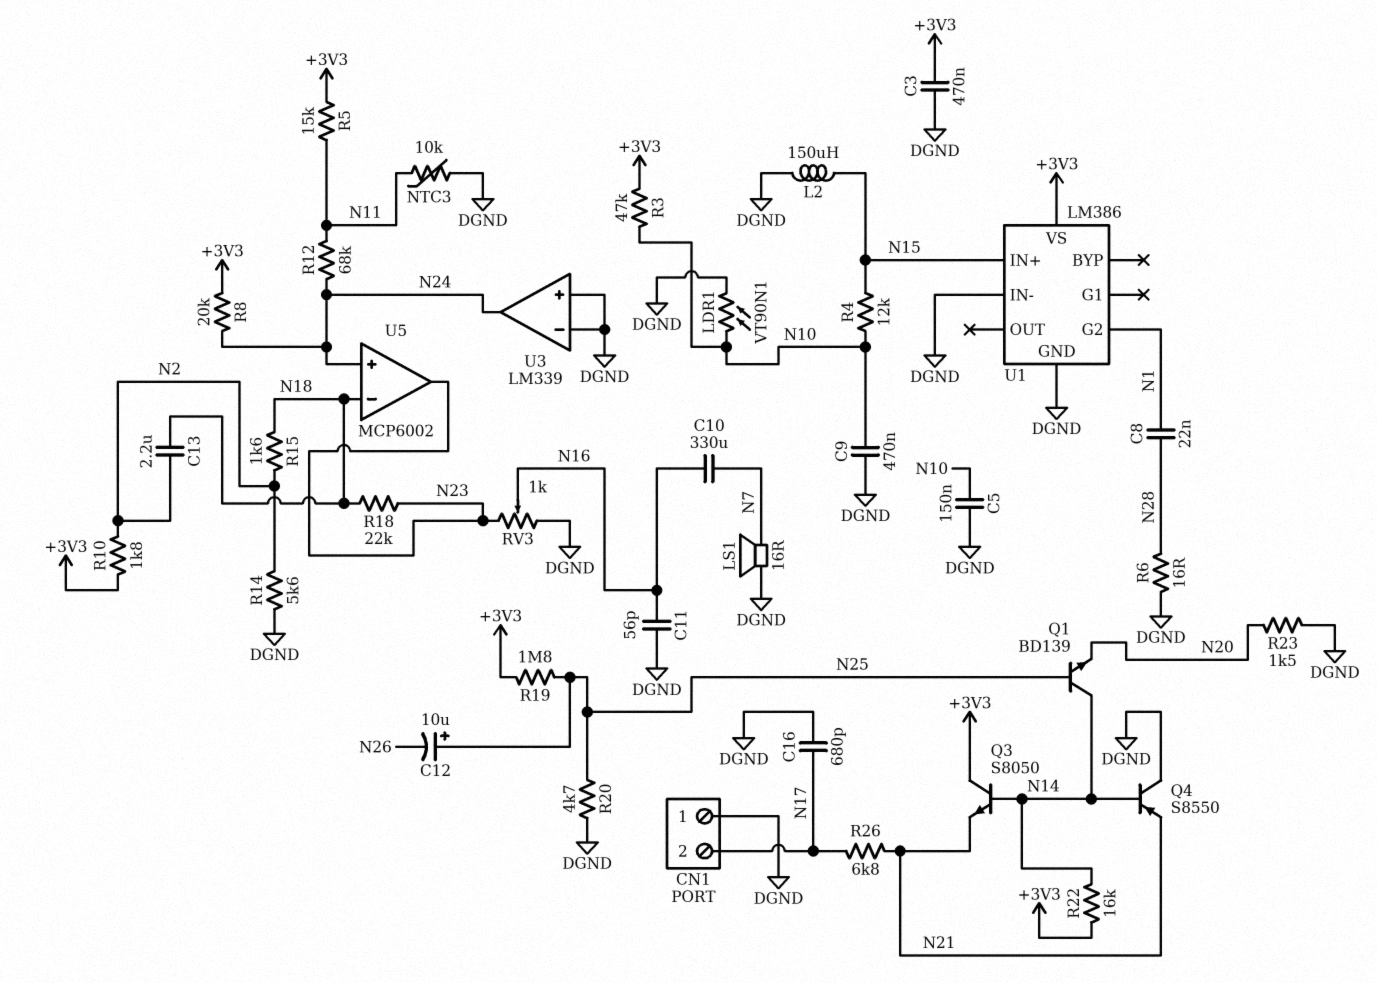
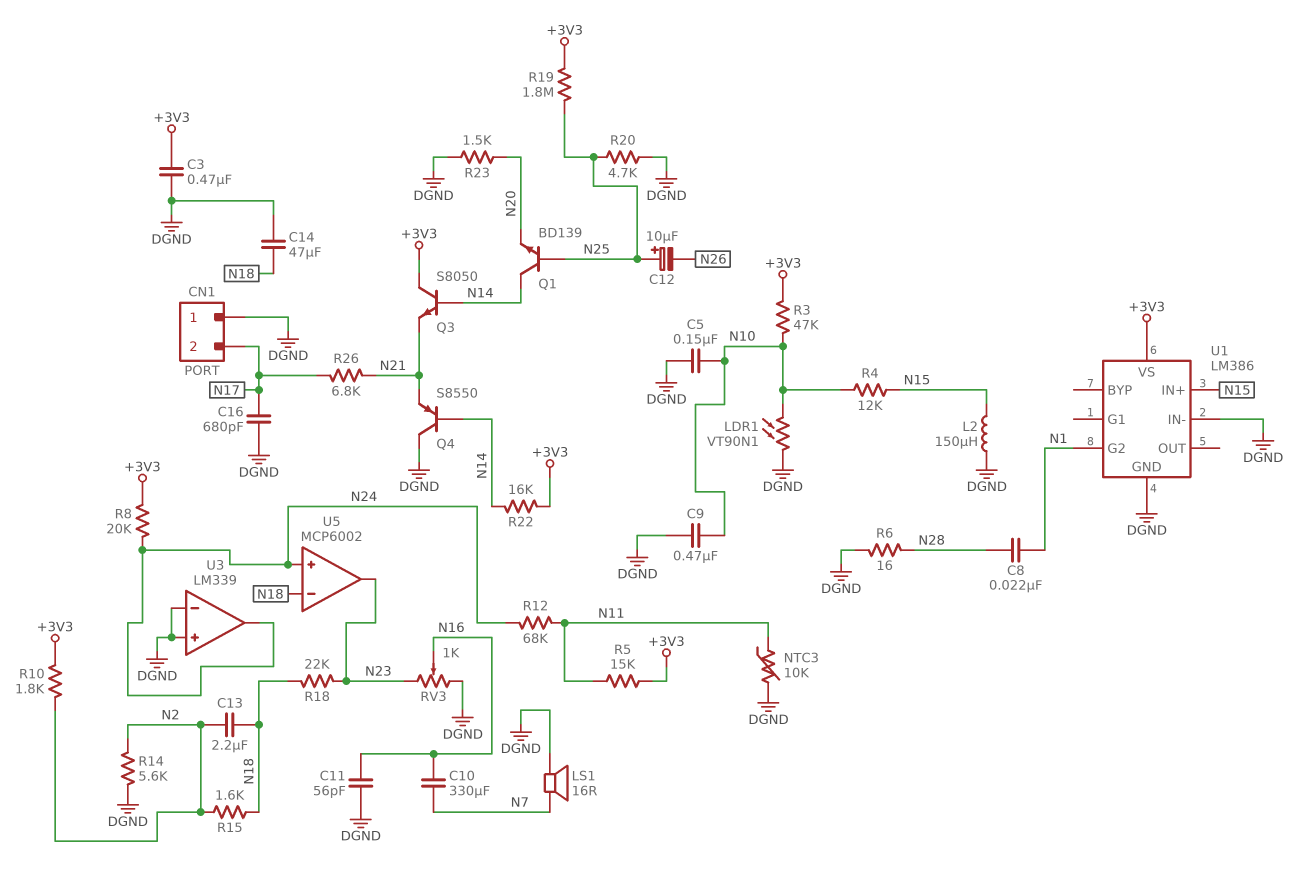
C14: none -> 47uF (DGND, N18)

